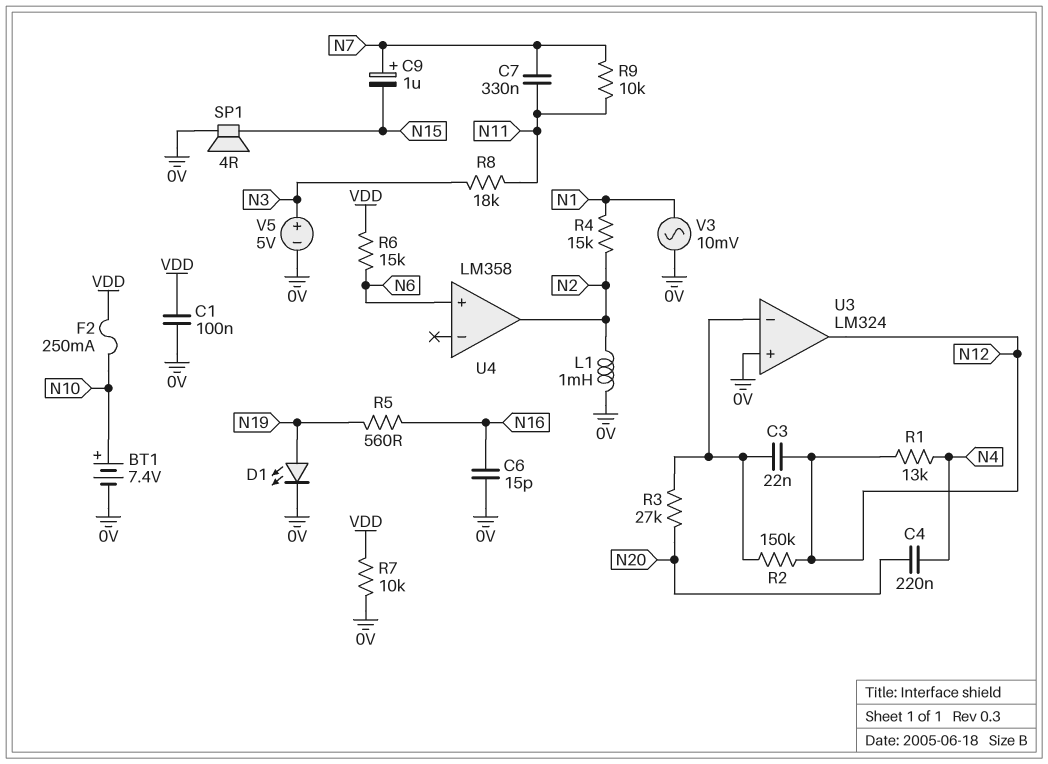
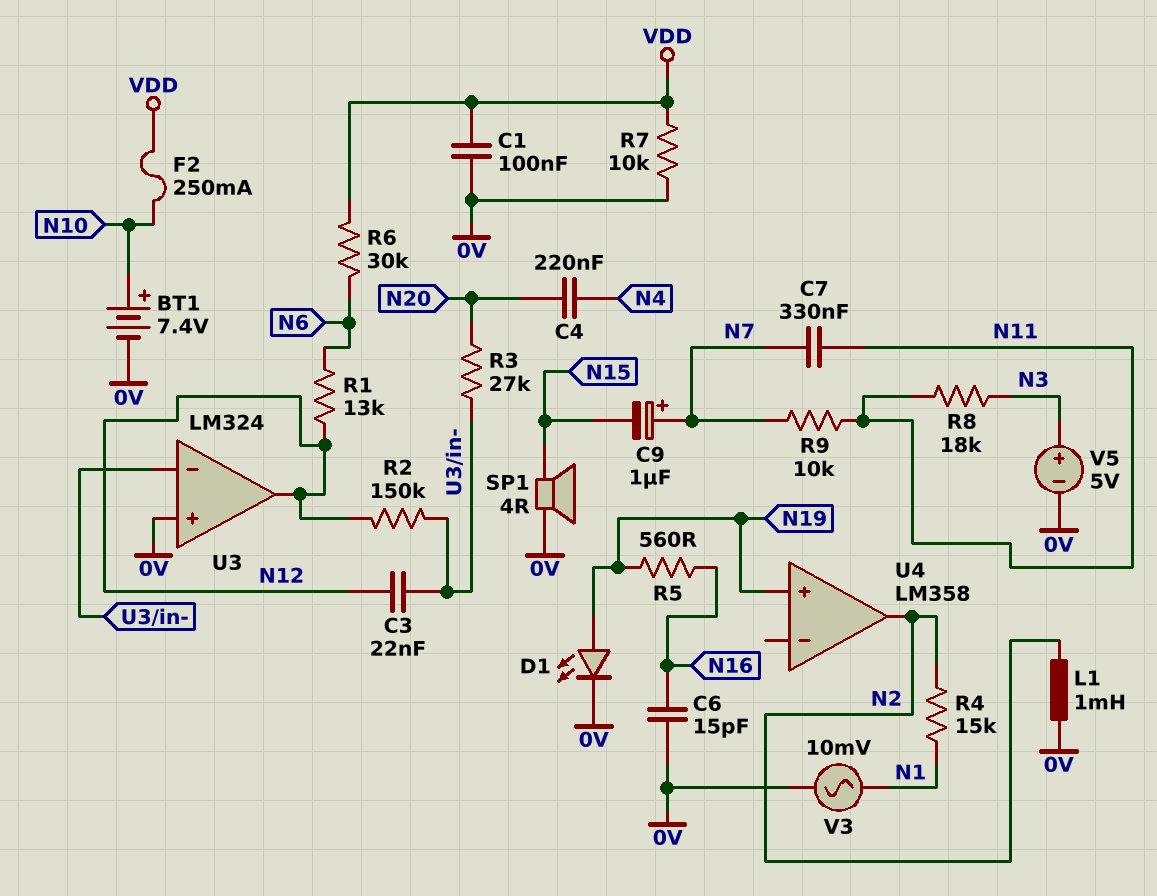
R1: 13k (N4, N12) -> 13k (N6, N12)
R6: 15k (N6, VDD) -> 30k (N6, VDD)
U4 pin in+: N6 -> N19

